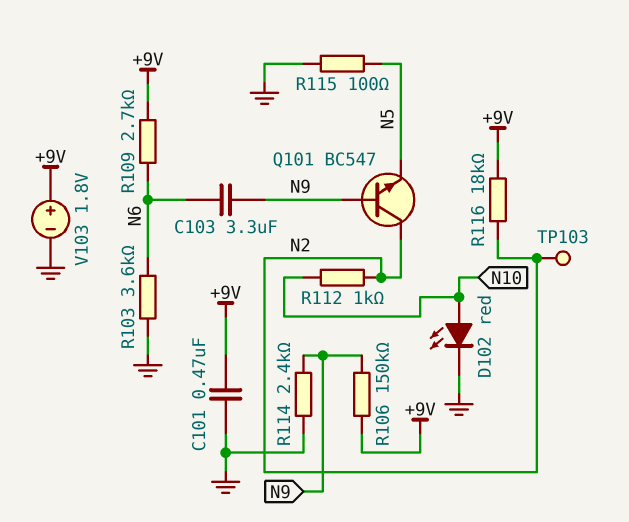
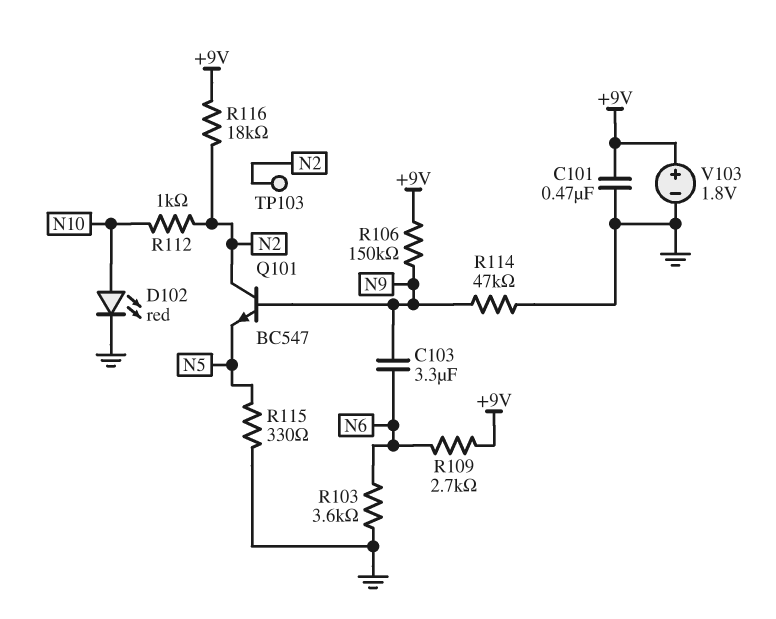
R114: 2.4k (GND, N9) -> 47k (GND, N9)
R115: 100 (GND, N5) -> 330 (GND, N5)

